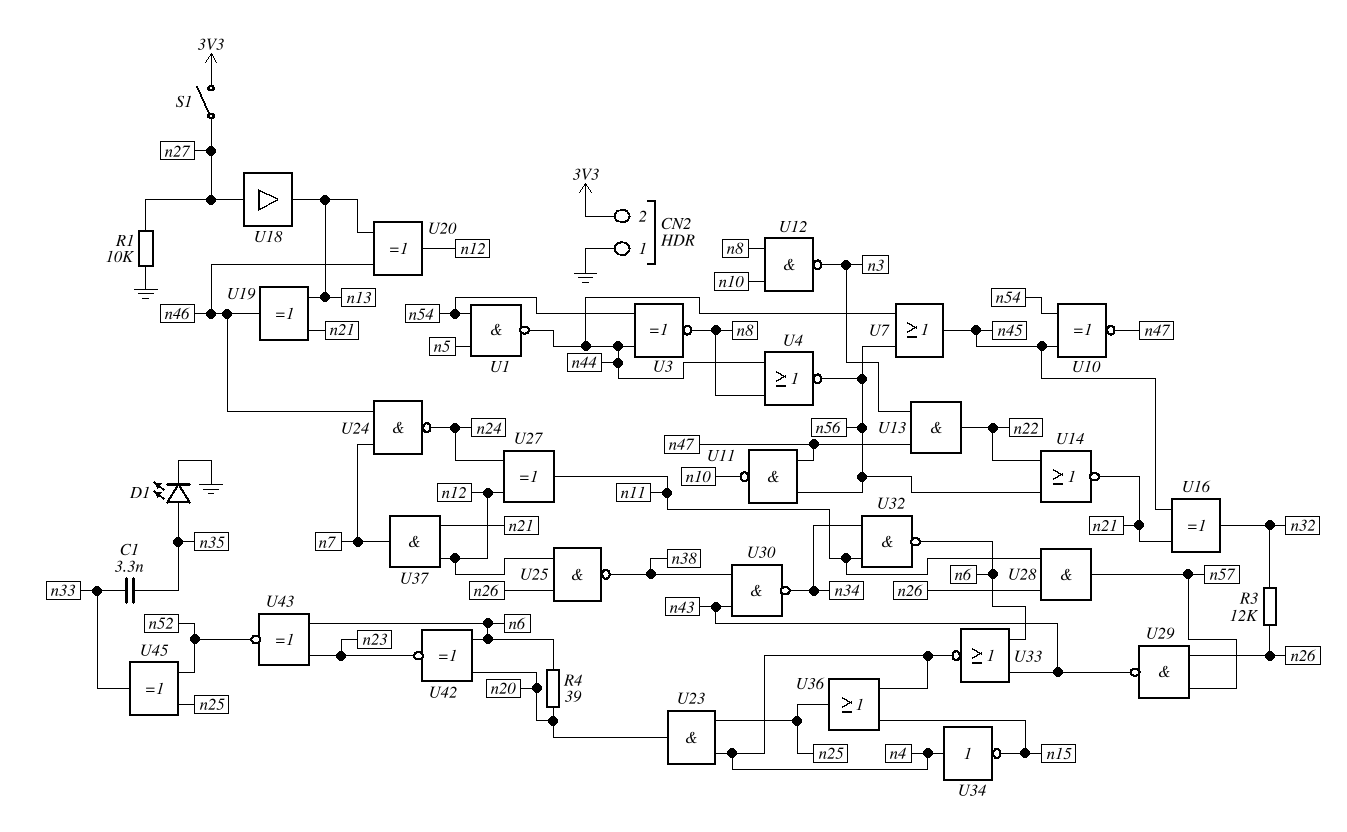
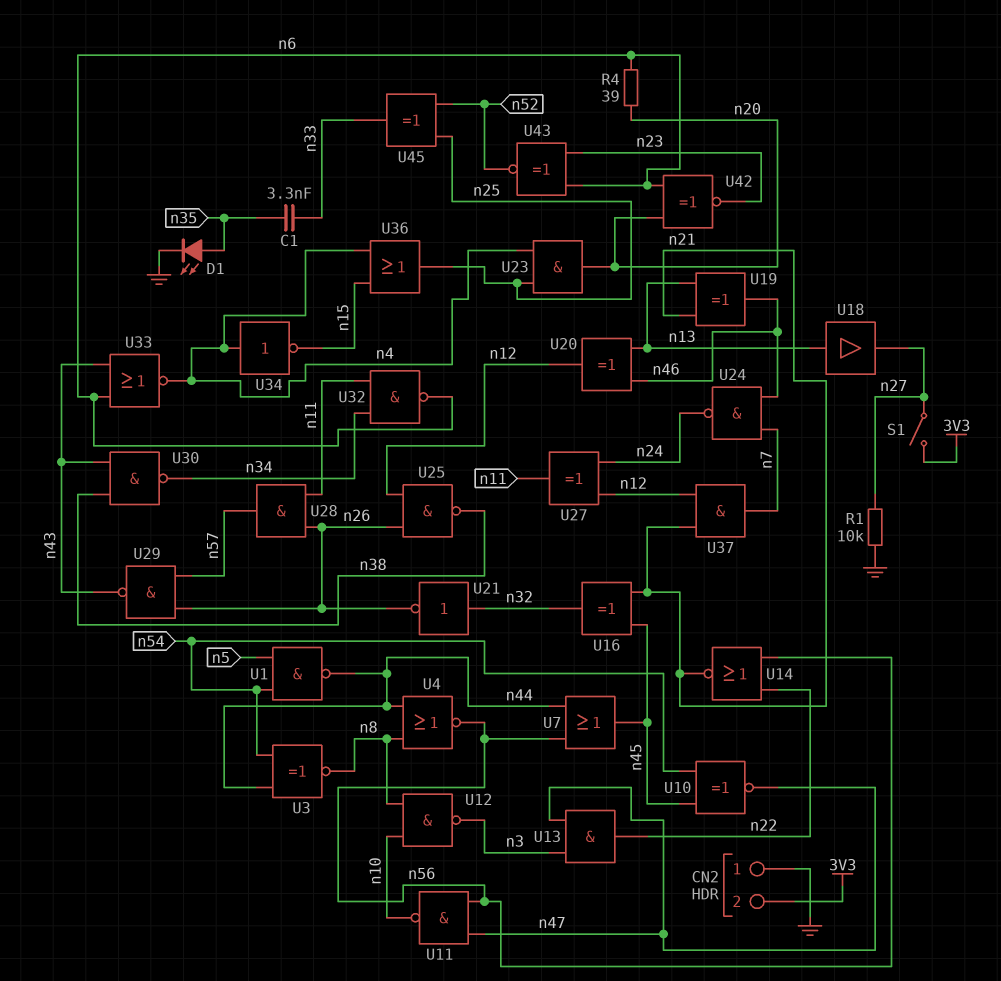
R3: 12k (n26, n32) -> none
U18: buffer (in n27, out n13) -> buffer (in n13, out n27)
U21: none -> NOT (in n32, out n26)

